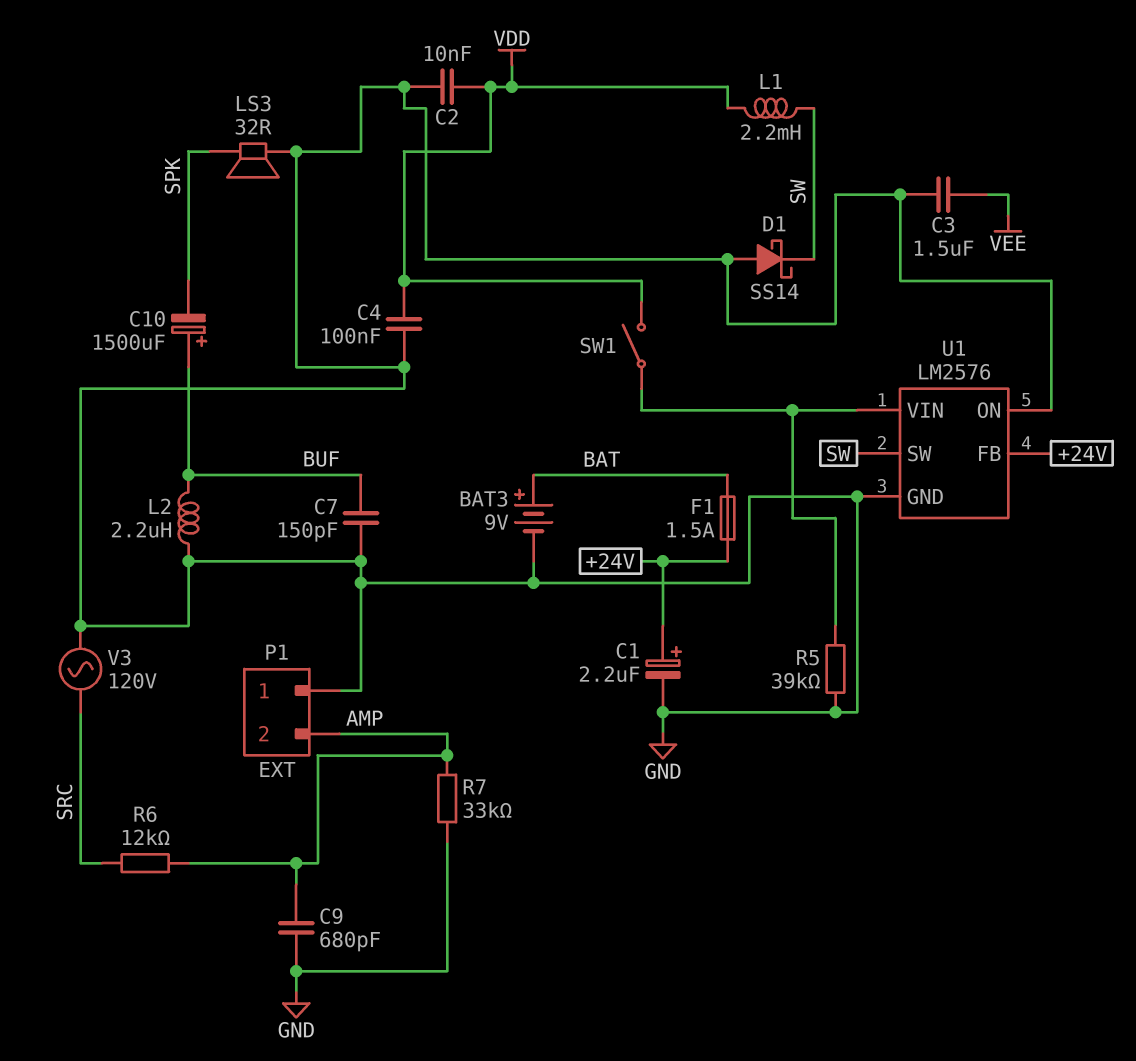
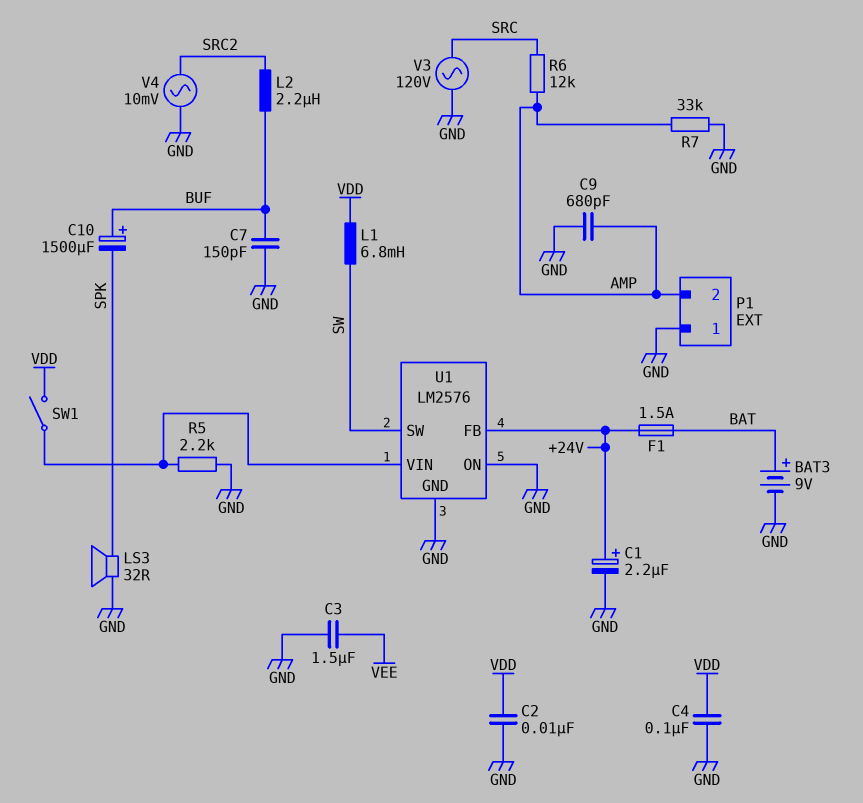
D1: schottky SS14 (A GND, K SW) -> none
L1: 2.2mH (SW, VDD) -> 6.8mH (SW, VDD)
L2: 2.2uH (BUF, GND) -> 2.2uH (BUF, SRC2)
R5: 39k (GND, U1/VIN) -> 2.2k (GND, U1/VIN)
V4: none -> AC 10mV (GND, SRC2)

